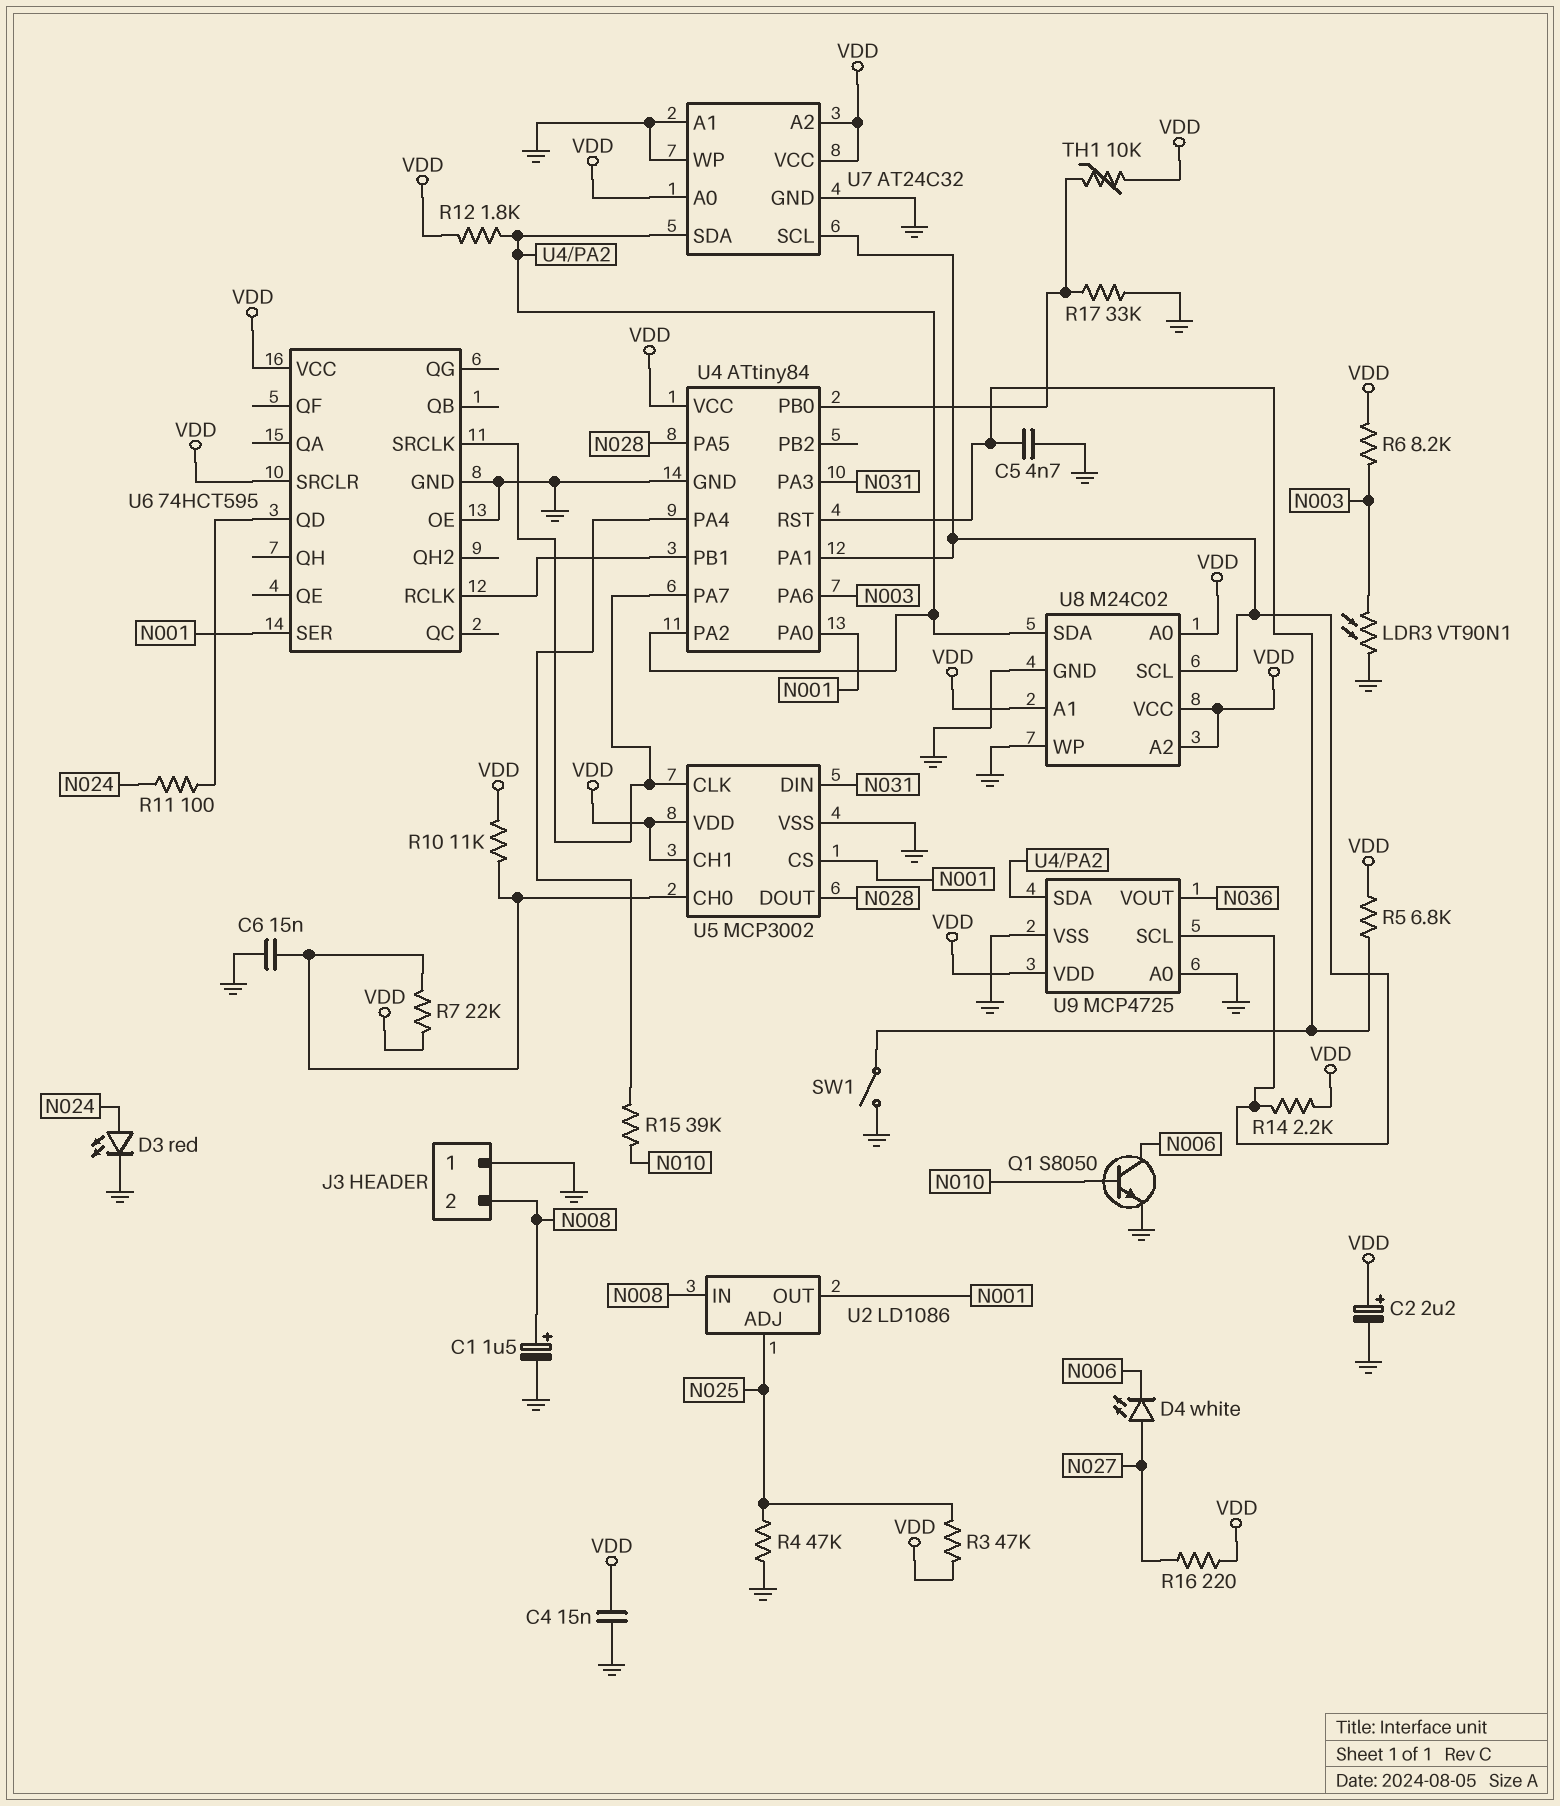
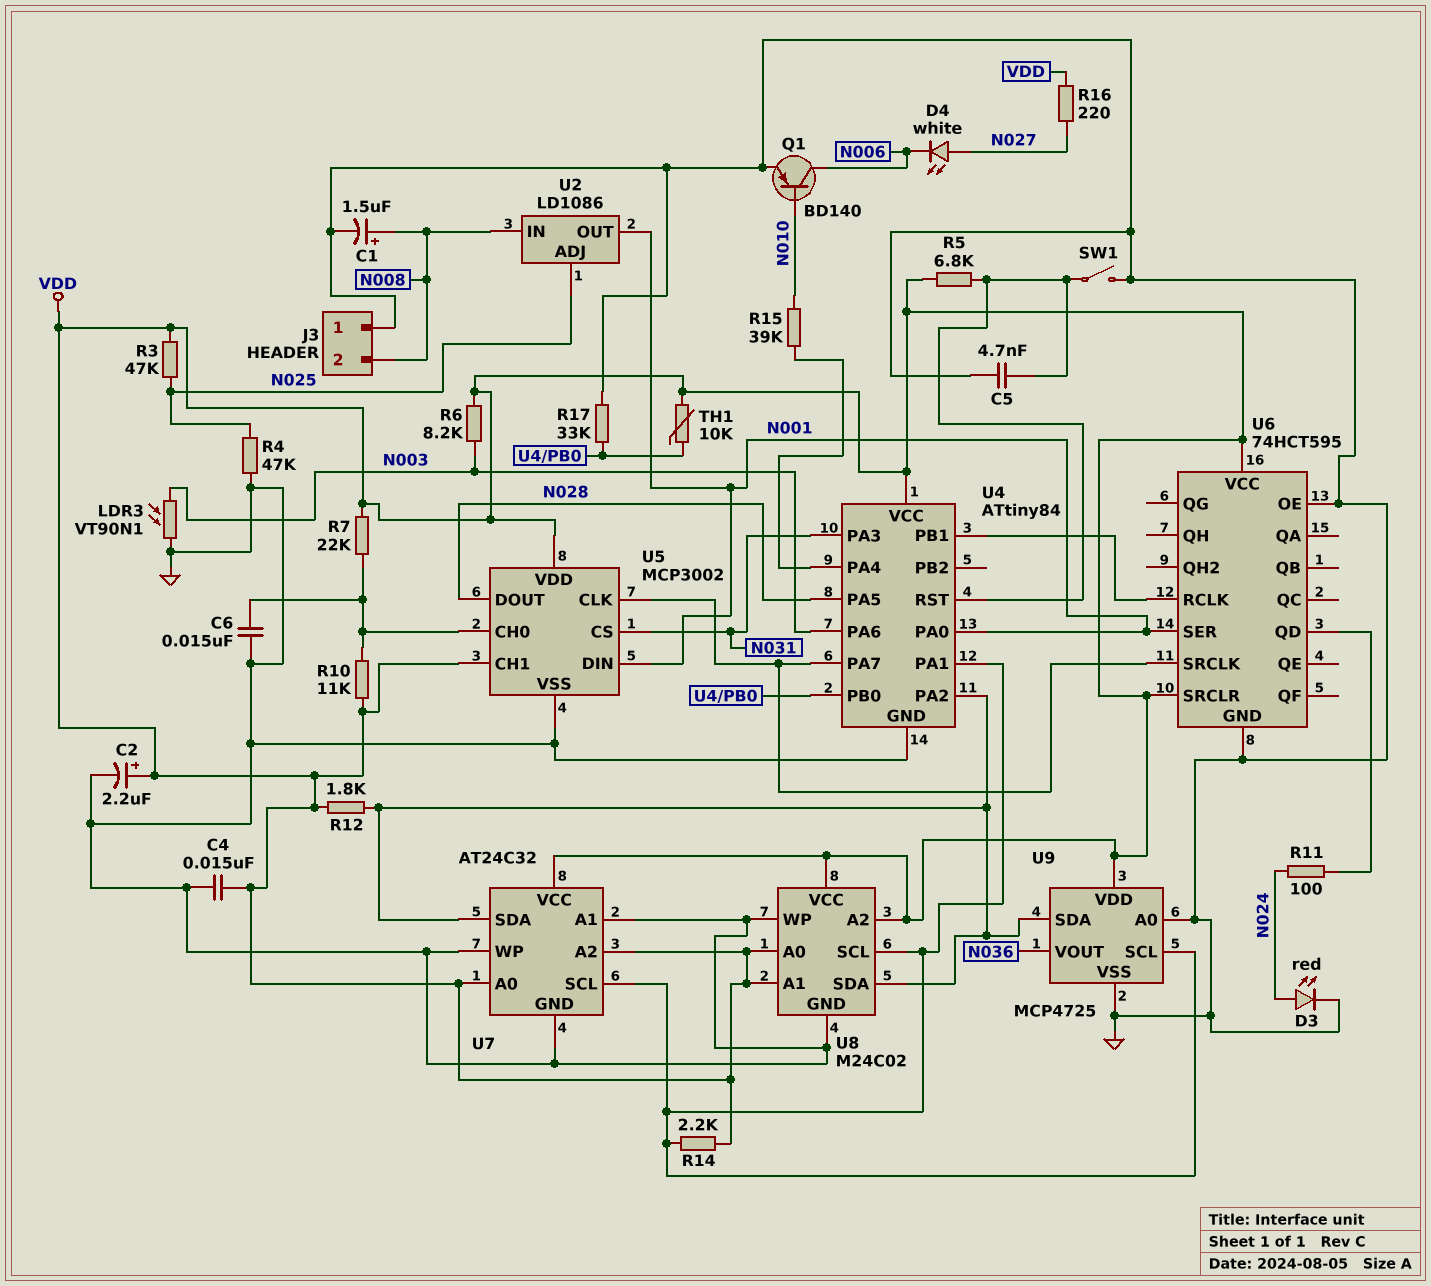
Q1: NPN S8050 (B N010, C N006, E GND) -> PNP BD140 (B N010, C N006, E GND)
U5 pin CS: N001 -> N031
U5 pin DIN: N031 -> N001

